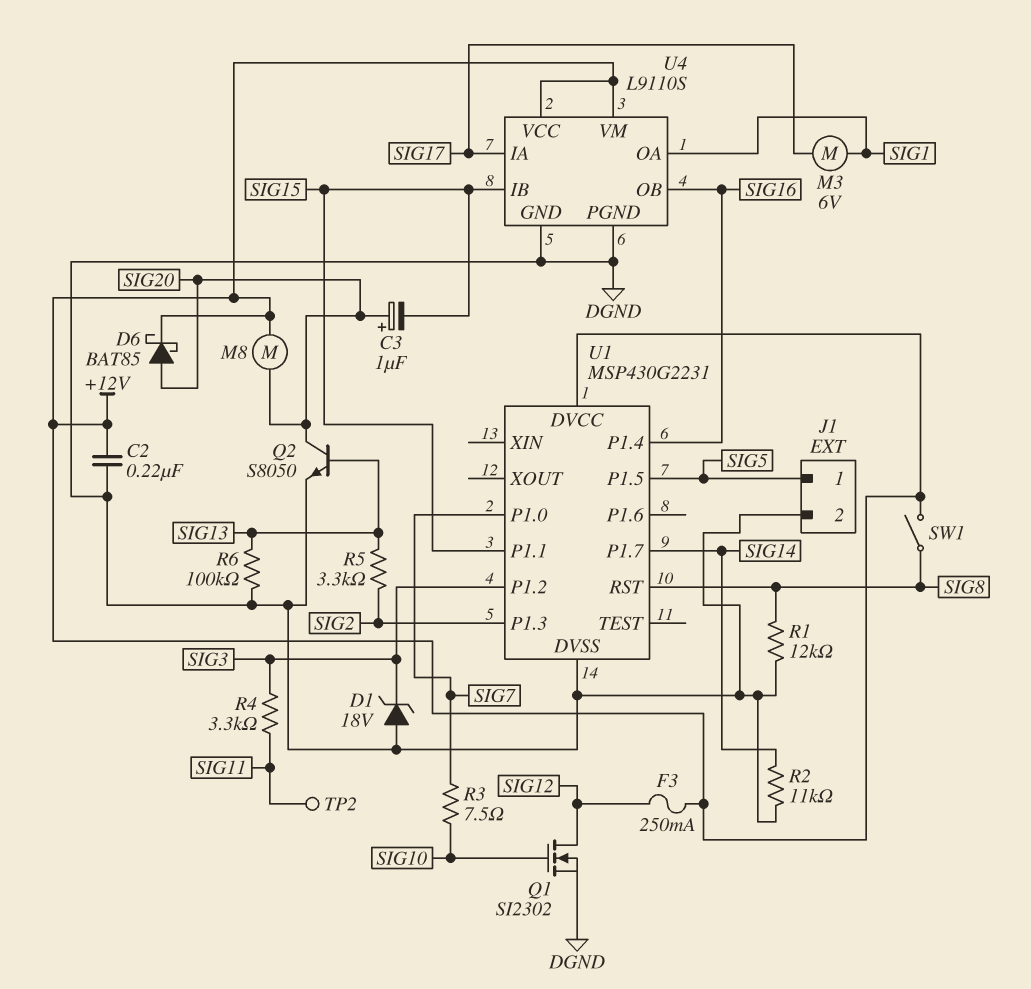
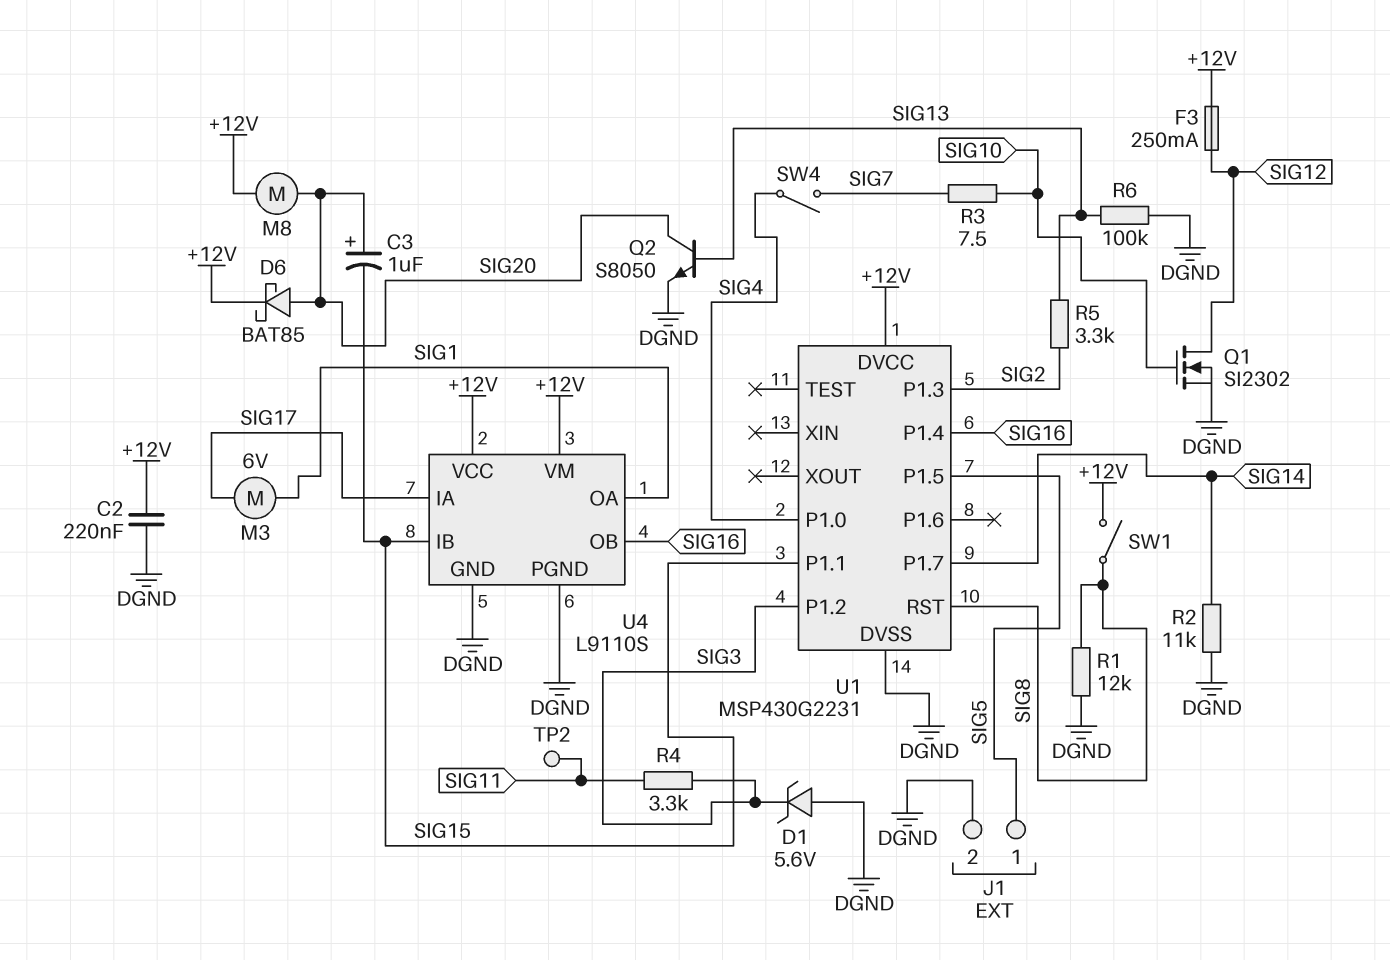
D1: zener 18V (A DGND, K SIG3) -> zener 5.6V (A DGND, K SIG3)
SW4: none -> switch (SIG4, SIG7)
U1 pin P1.0: SIG7 -> SIG4

